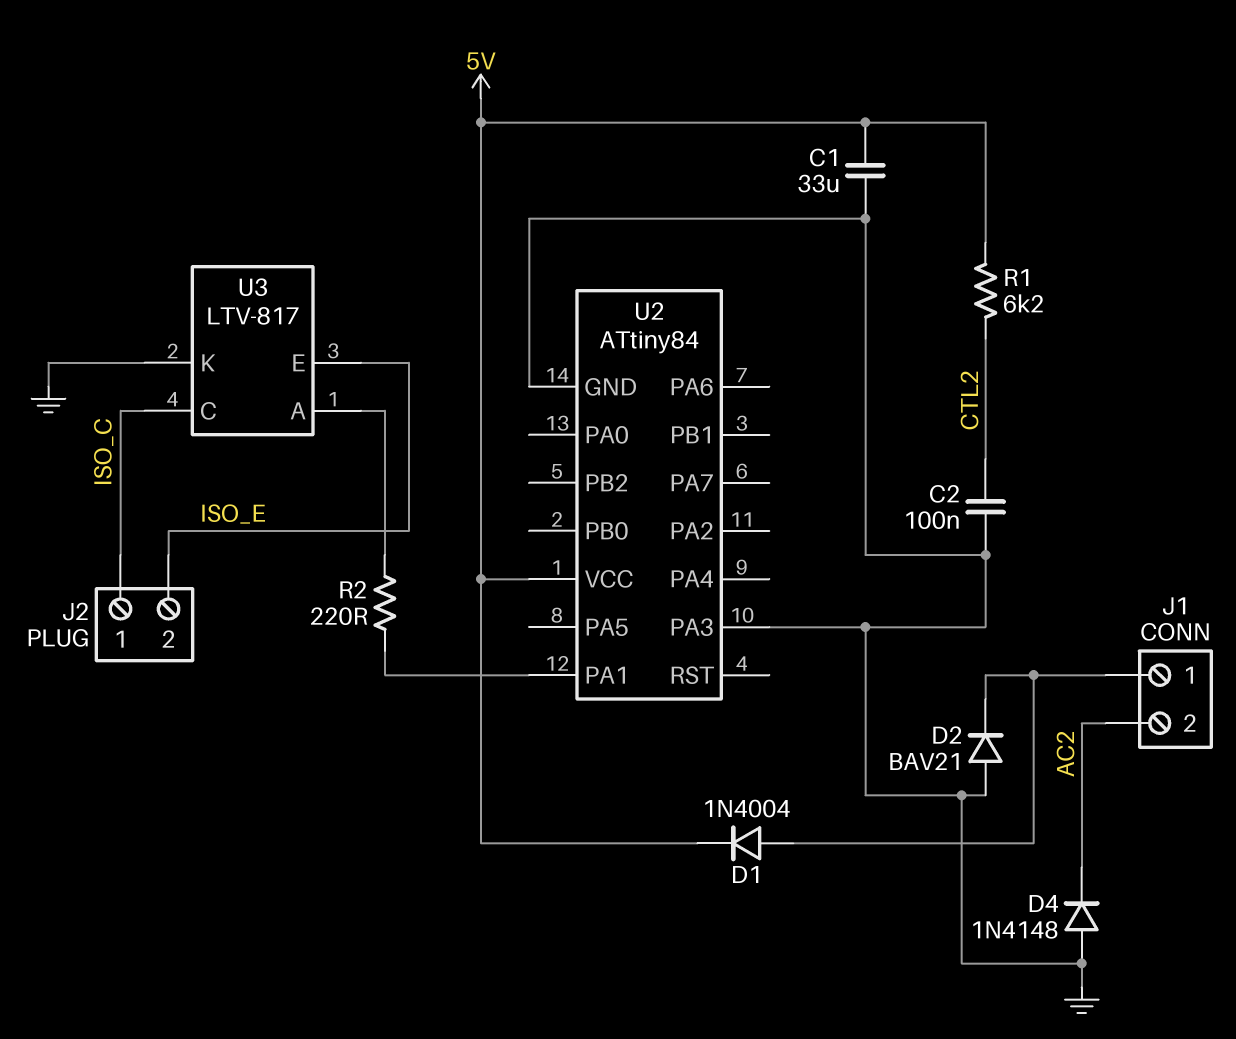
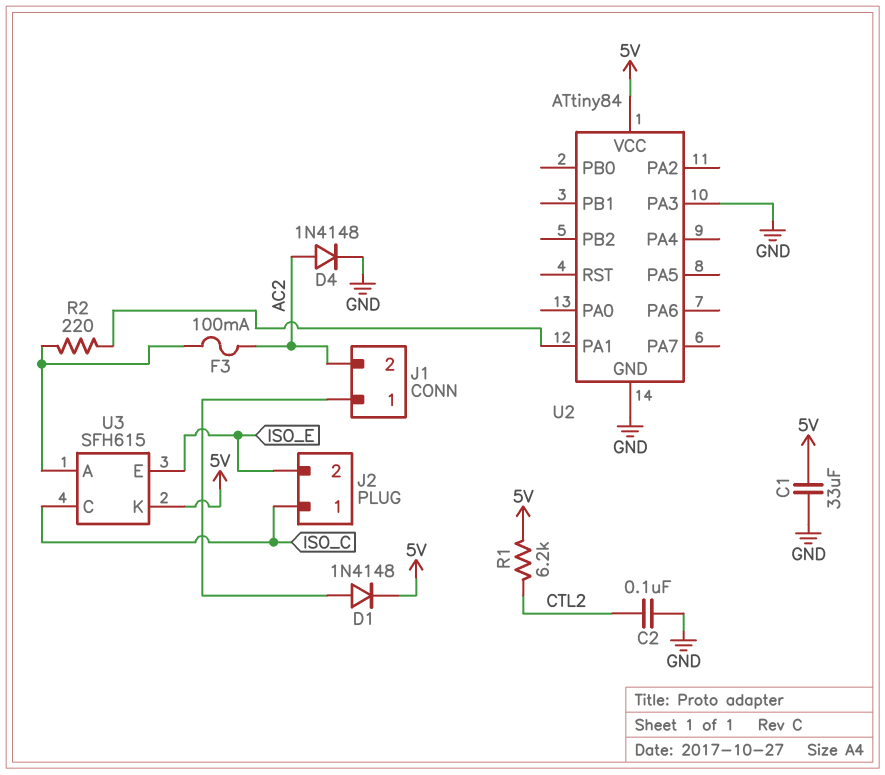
D1: diode 1N4004 (A J1/1, K 5V) -> diode 1N4148 (A J1/1, K 5V)
D2: diode BAV21 (A GND, K J1/1) -> none
D4: diode 1N4148 (A GND, K AC2) -> diode 1N4148 (A AC2, K GND)
F3: none -> 100mA (AC2, U3/A)
U3: LTV-817 -> SFH615
U3 pin K: GND -> 5V

